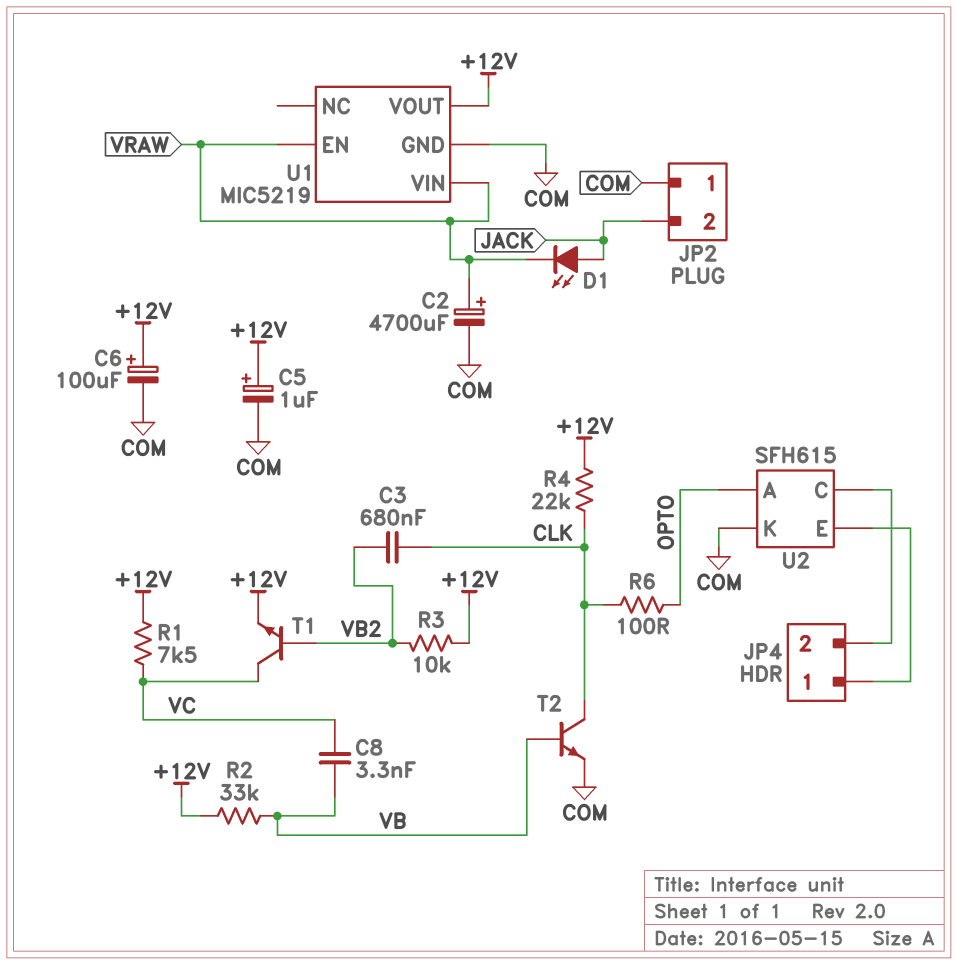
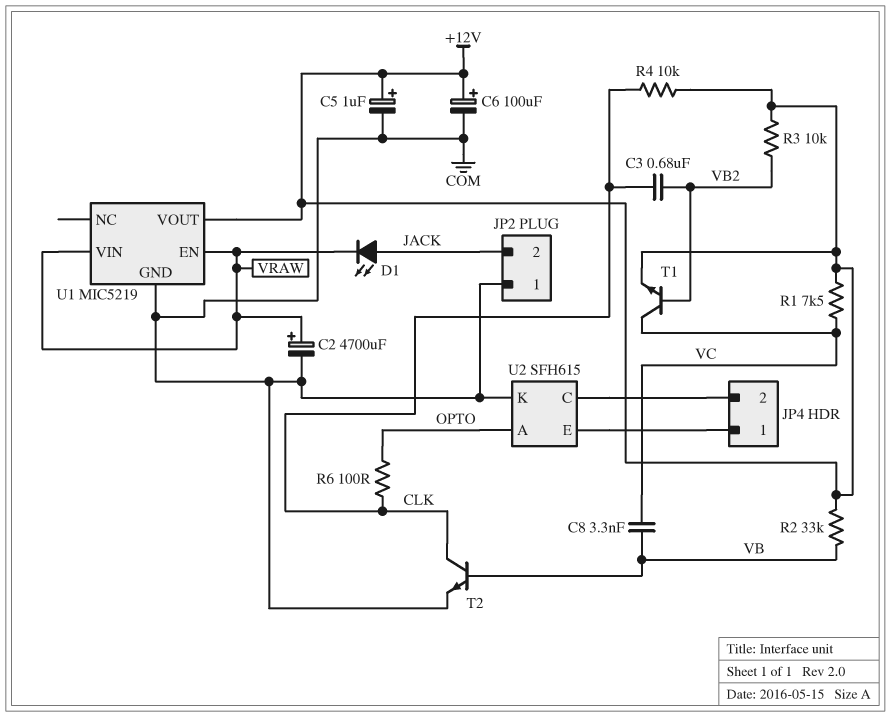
R4: 22k (+12V, CLK) -> 10k (+12V, CLK)

